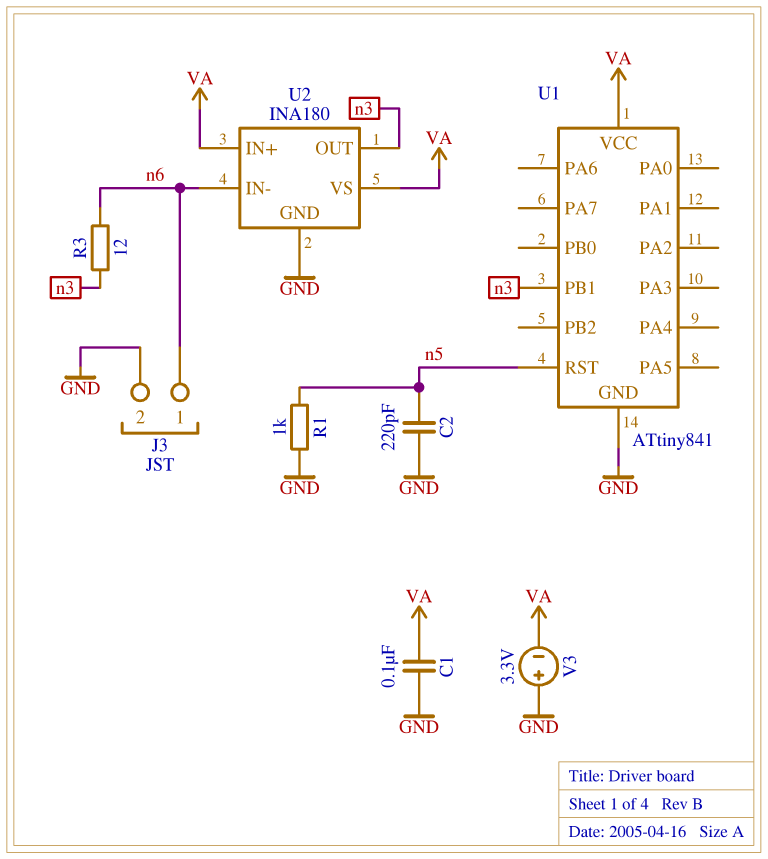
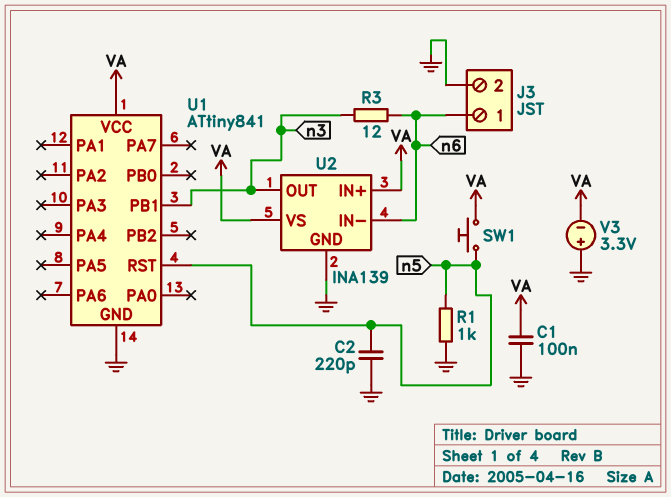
SW1: none -> button (VA, n5)
U2: INA180 -> INA139

